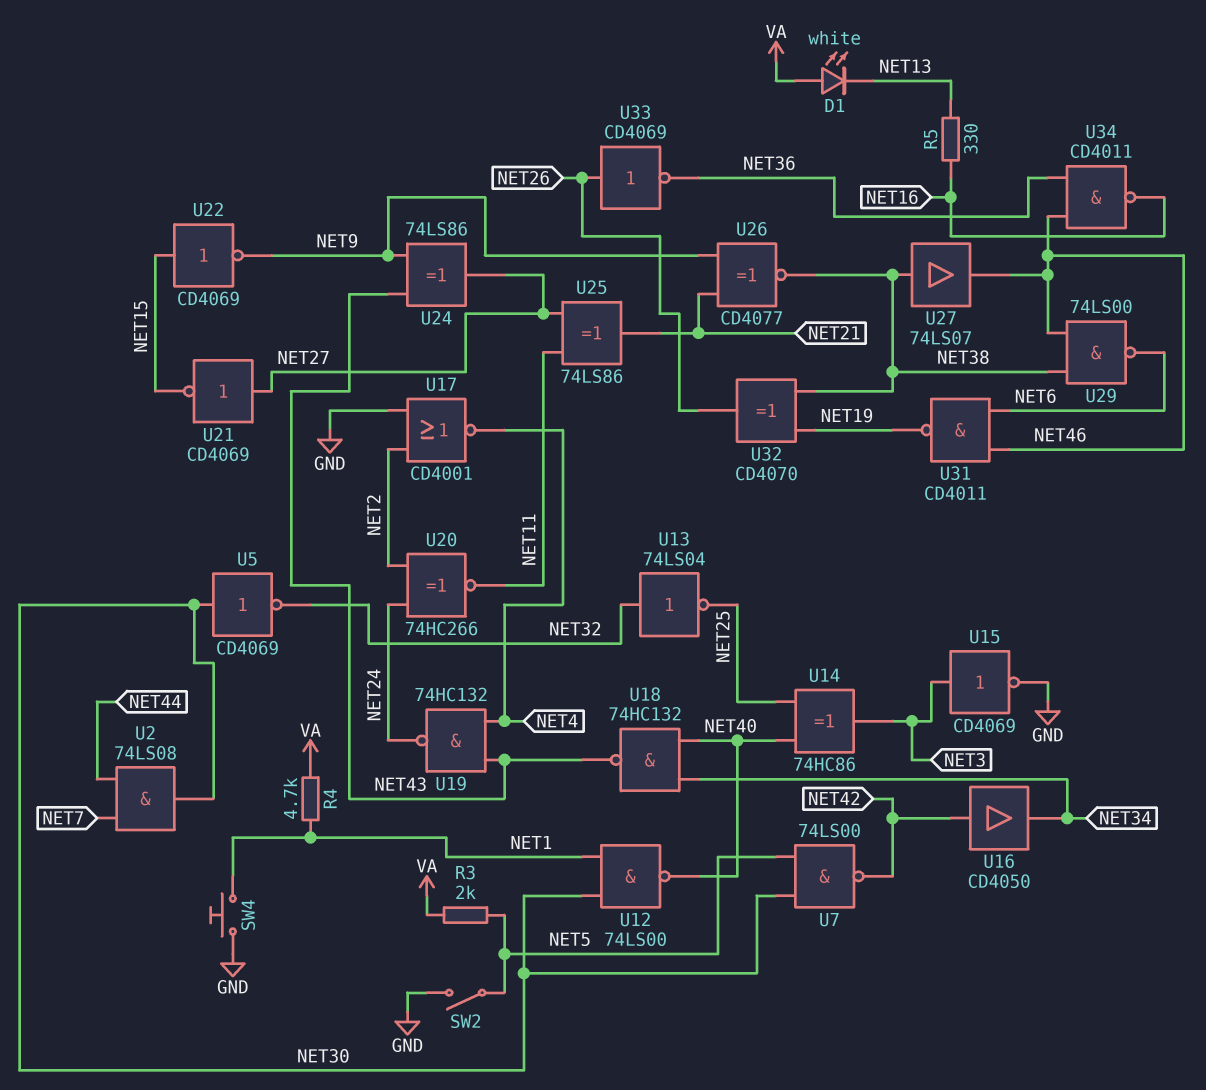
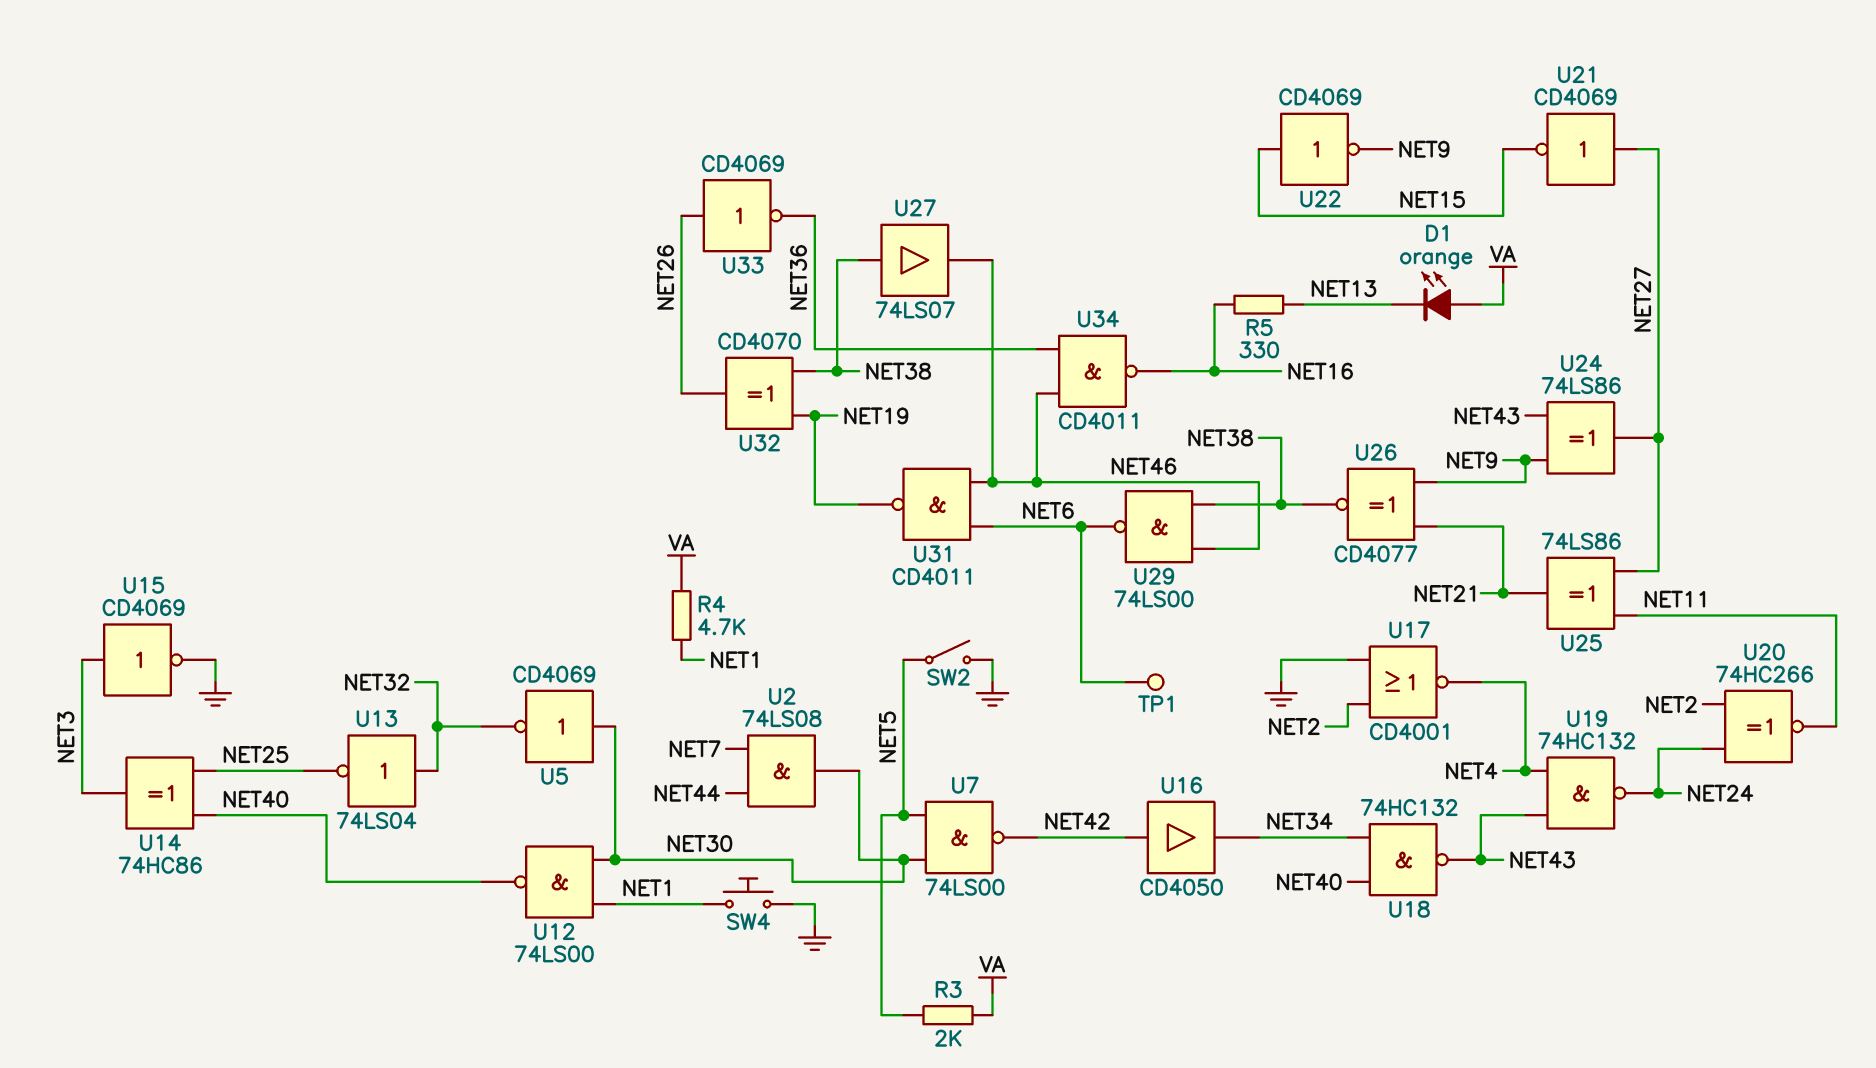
D1: LED white (A VA, K NET13) -> LED orange (A VA, K NET13)
TP1: none -> test point (NET6)

